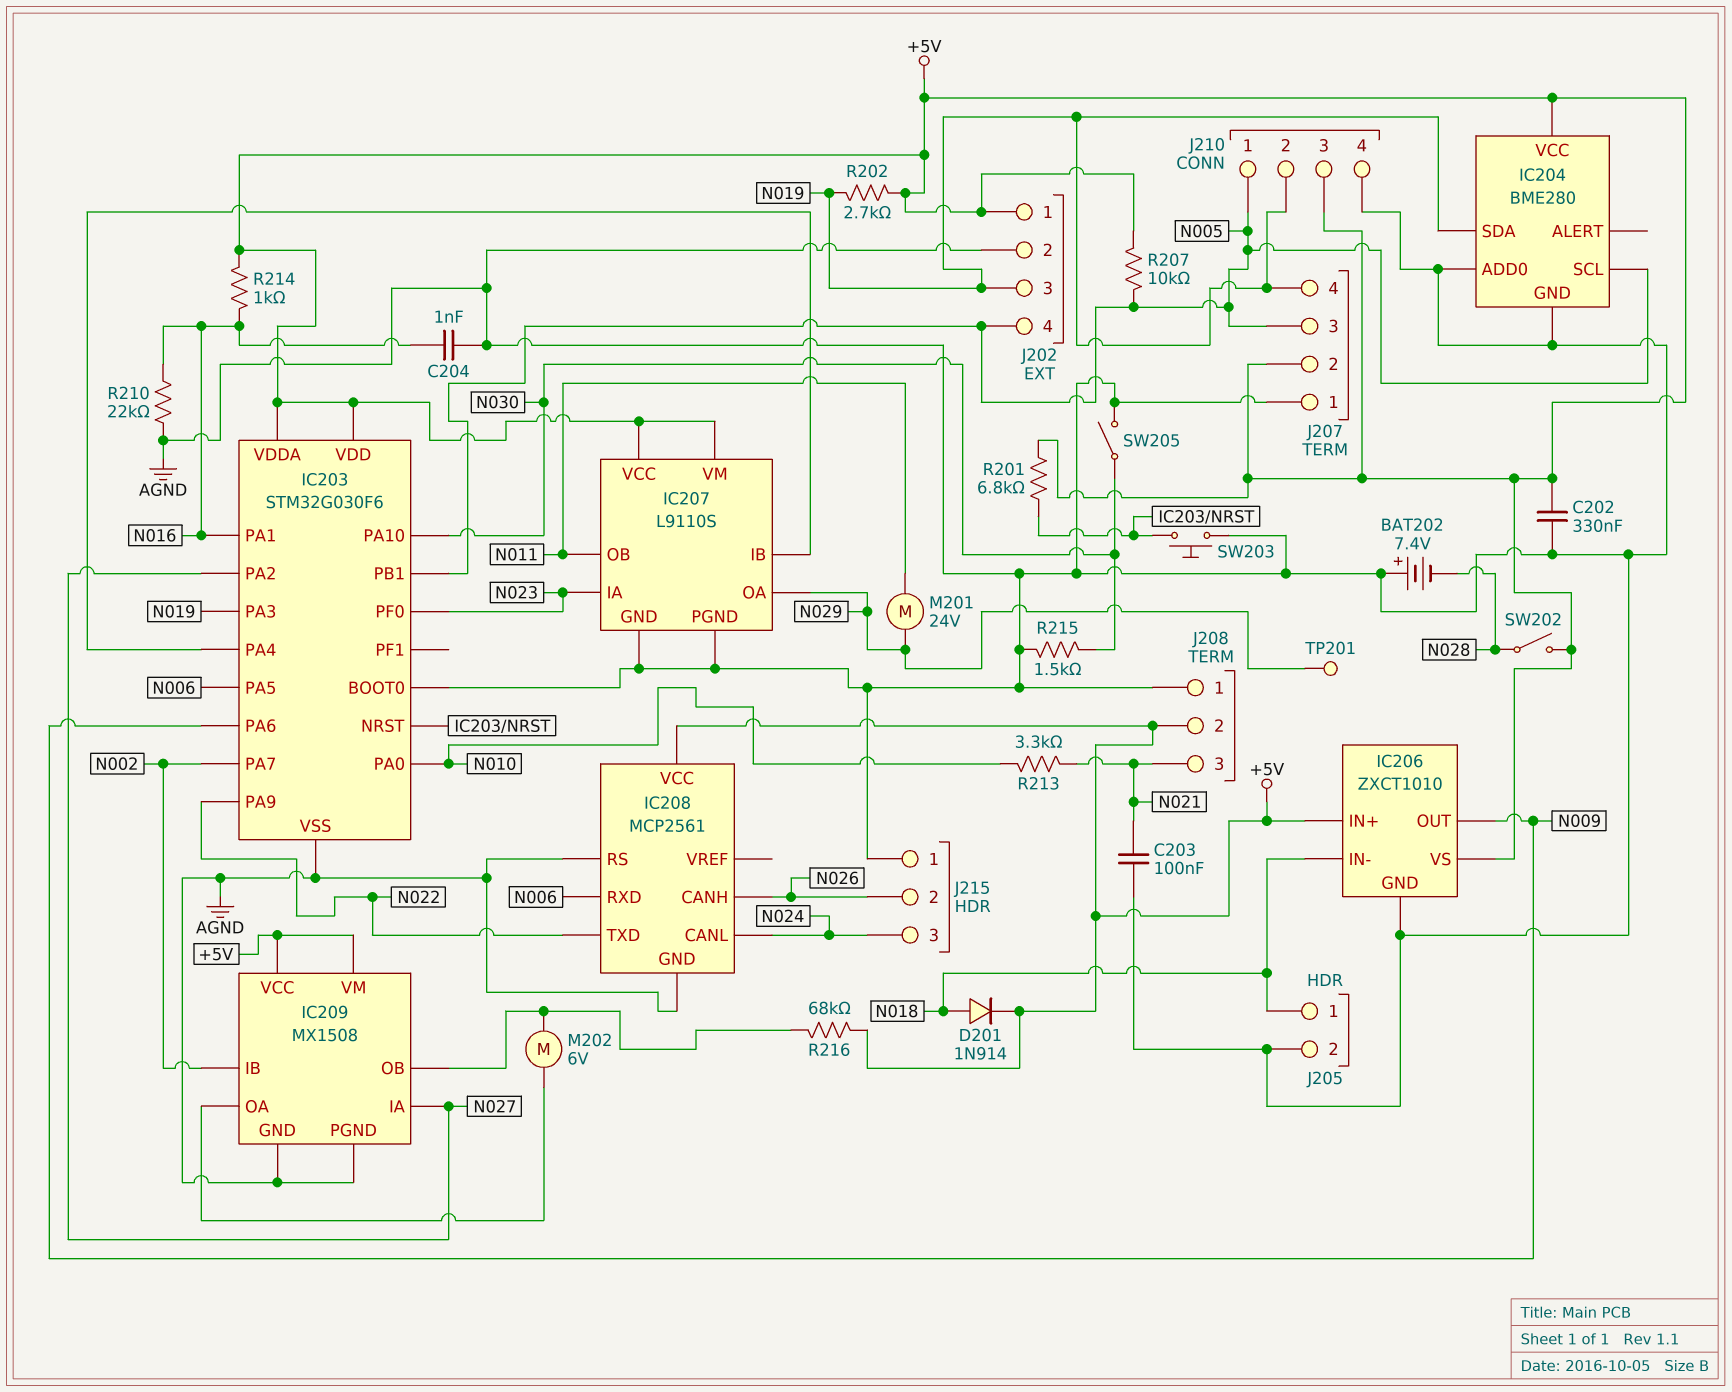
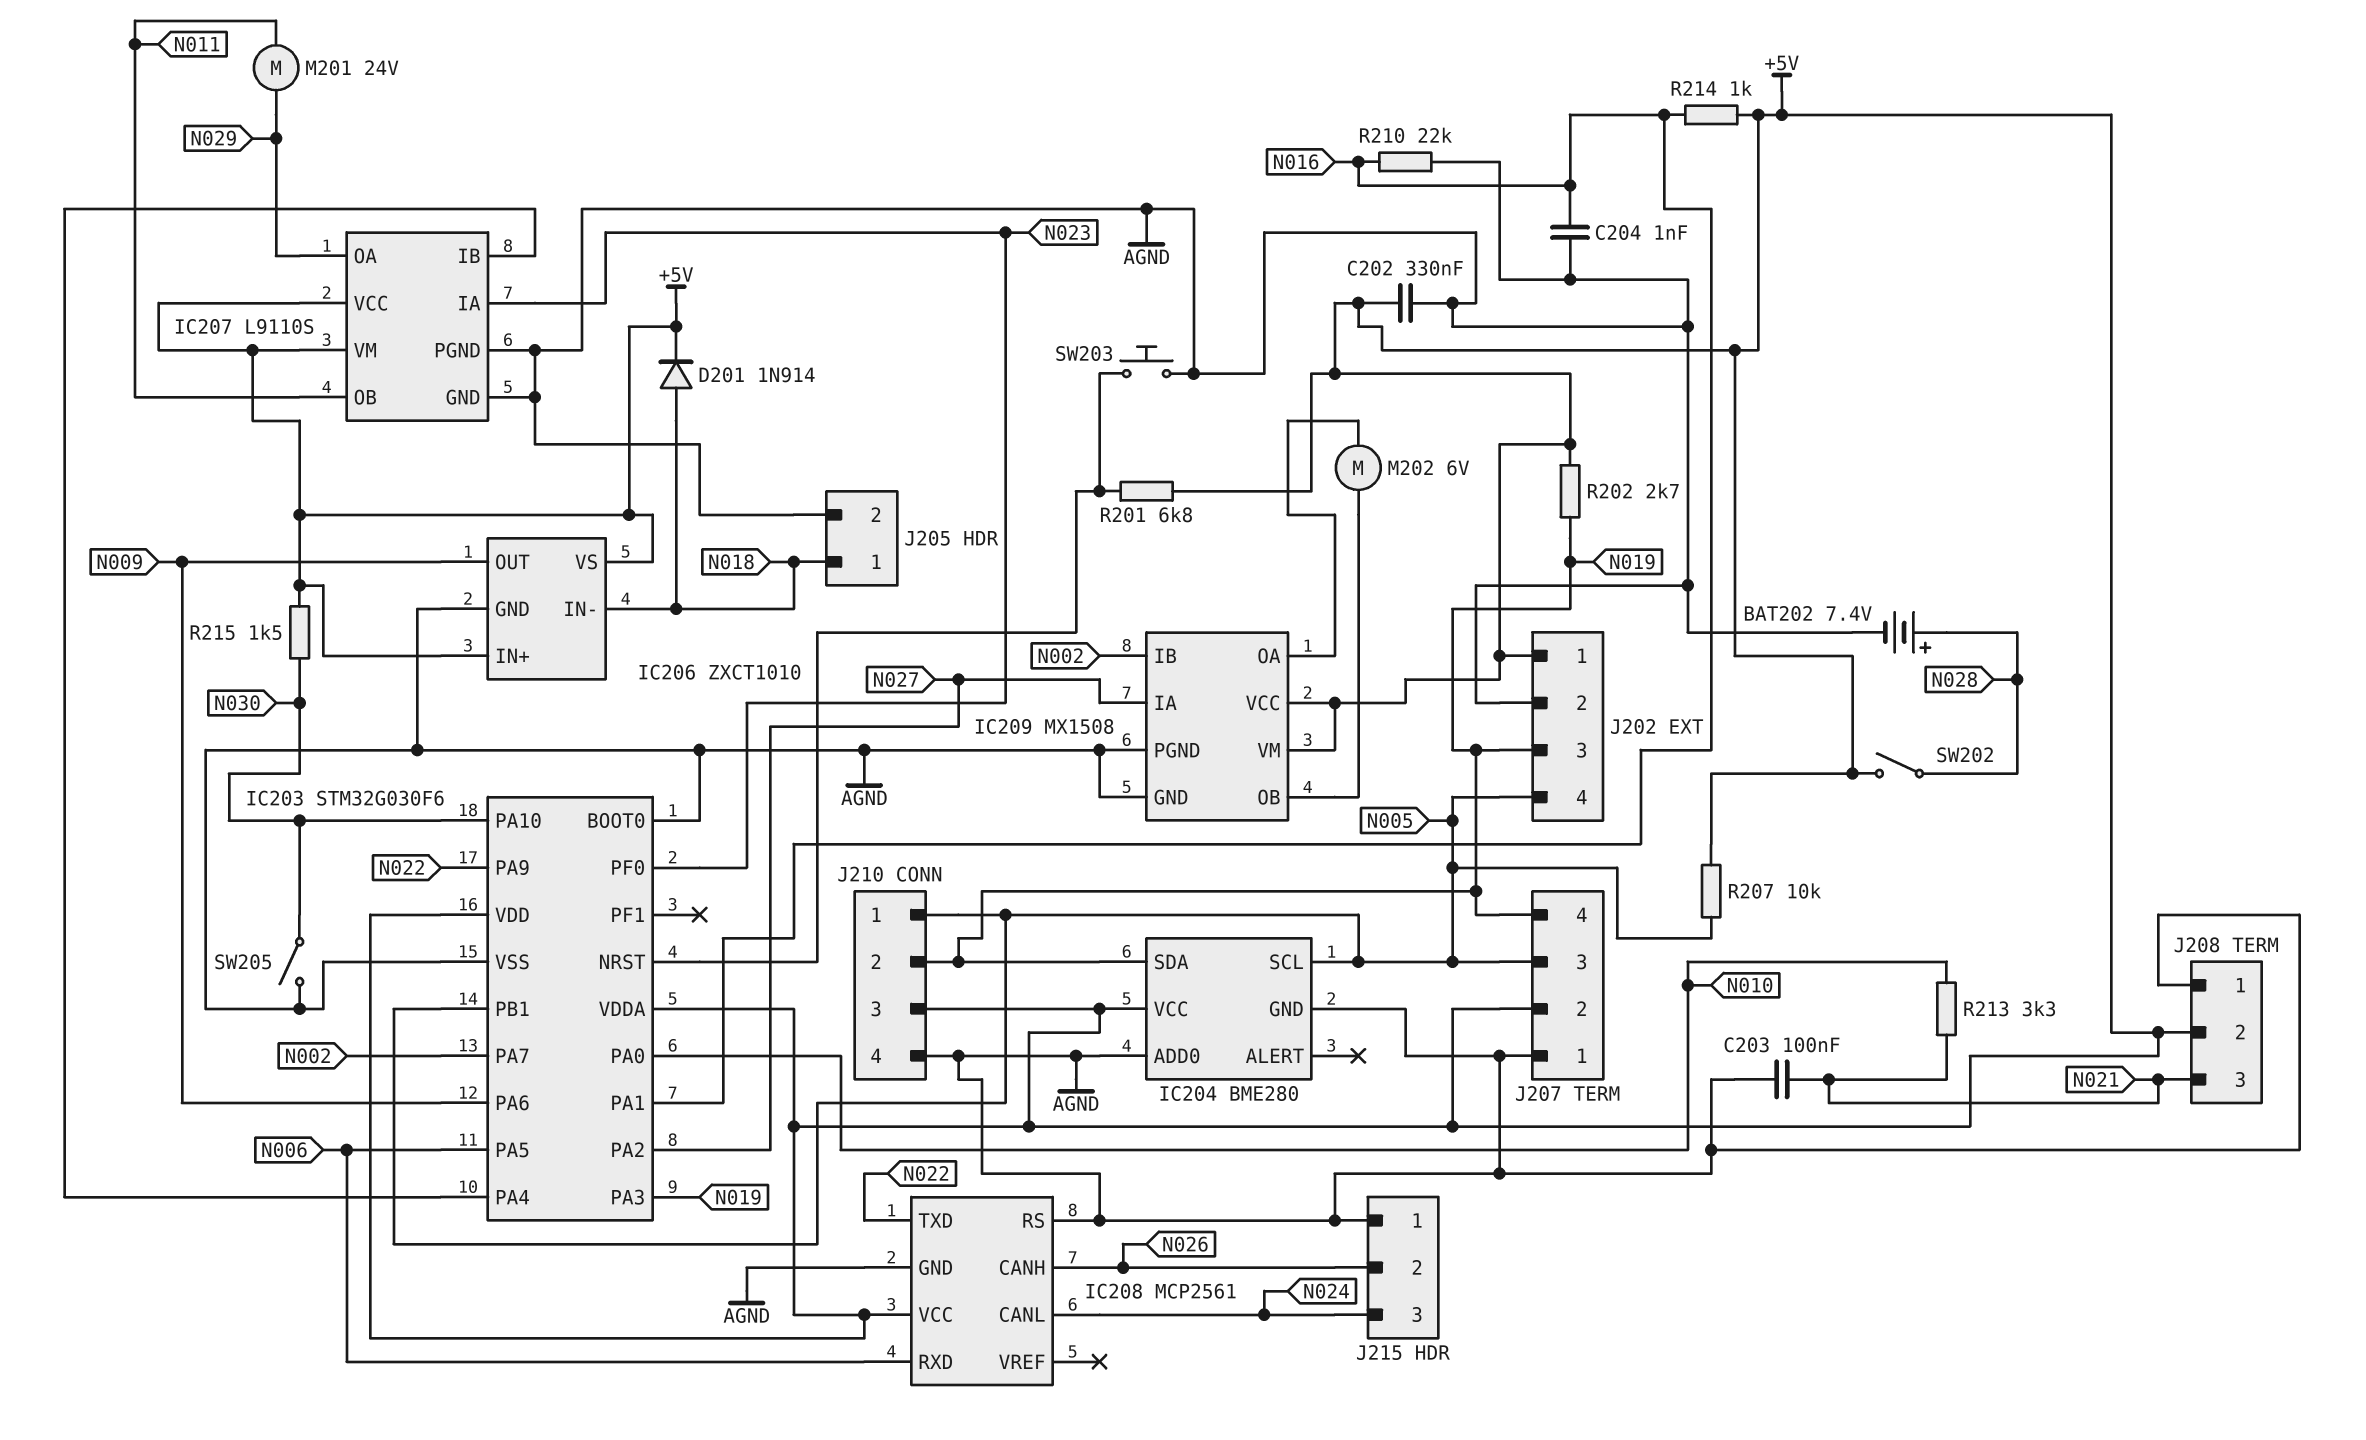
BAT202: 7.4V (plus AGND, minus N028) -> 7.4V (plus N028, minus AGND)
R215: 1.5k (AGND, N030) -> 1.5k (+5V, N030)
R216: 68k (+5V, IC209/OB) -> none
TP201: test point (N029) -> none

